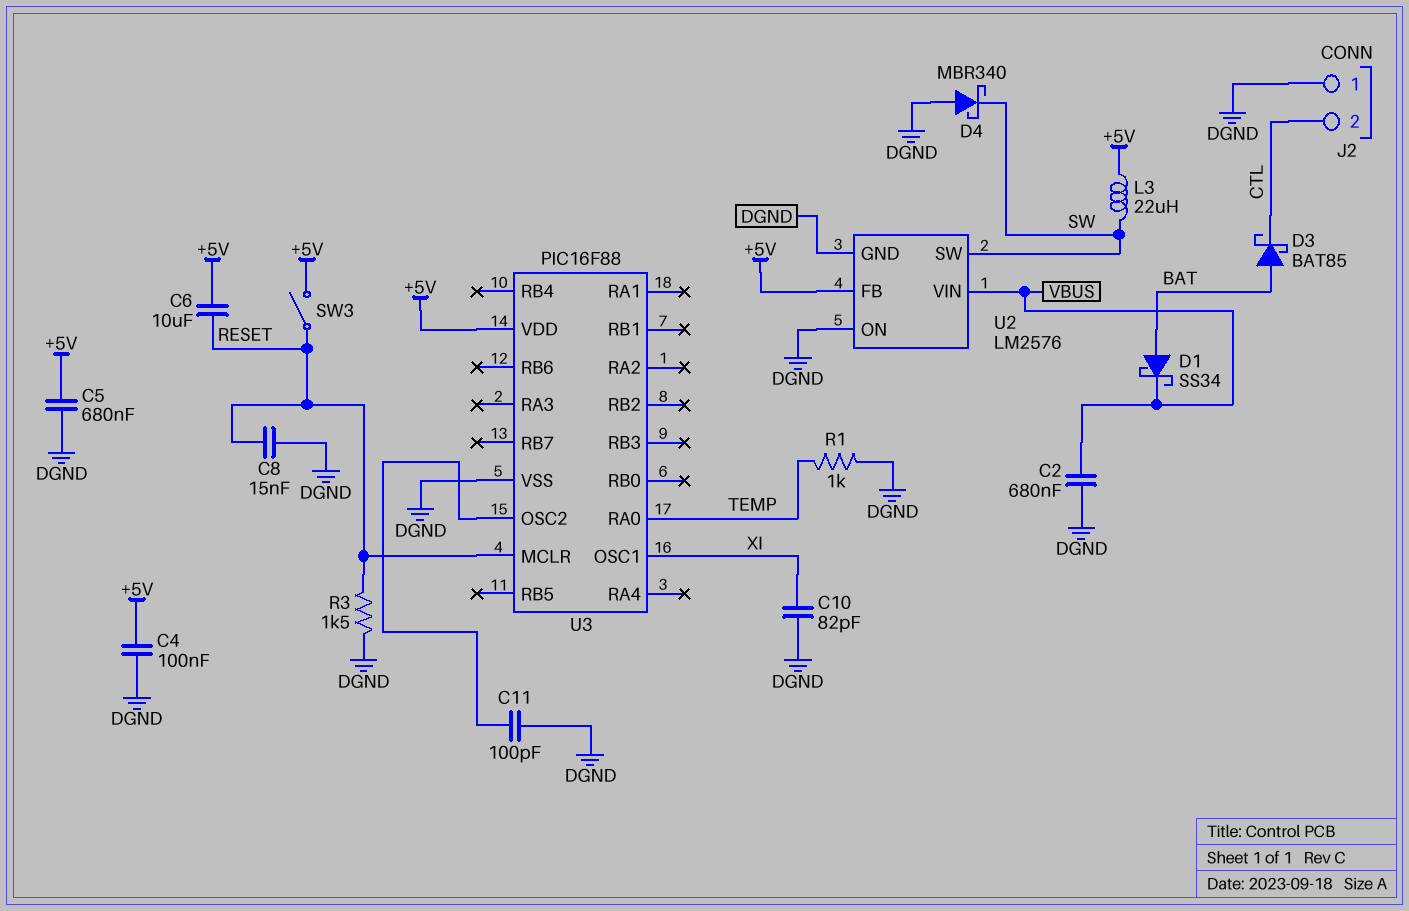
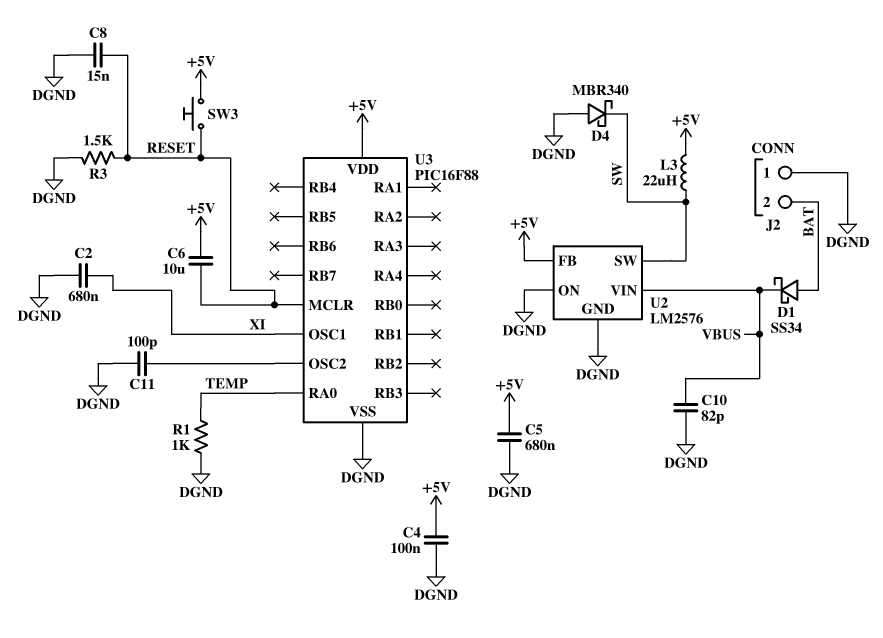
C2: 680nF (DGND, VBUS) -> 680nF (DGND, XI)
C10: 82pF (DGND, XI) -> 82pF (DGND, VBUS)
D3: schottky BAT85 (A BAT, K CTL) -> none
J2 pin 2: CTL -> BAT
SW3: switch (+5V, RESET) -> button (+5V, RESET)

